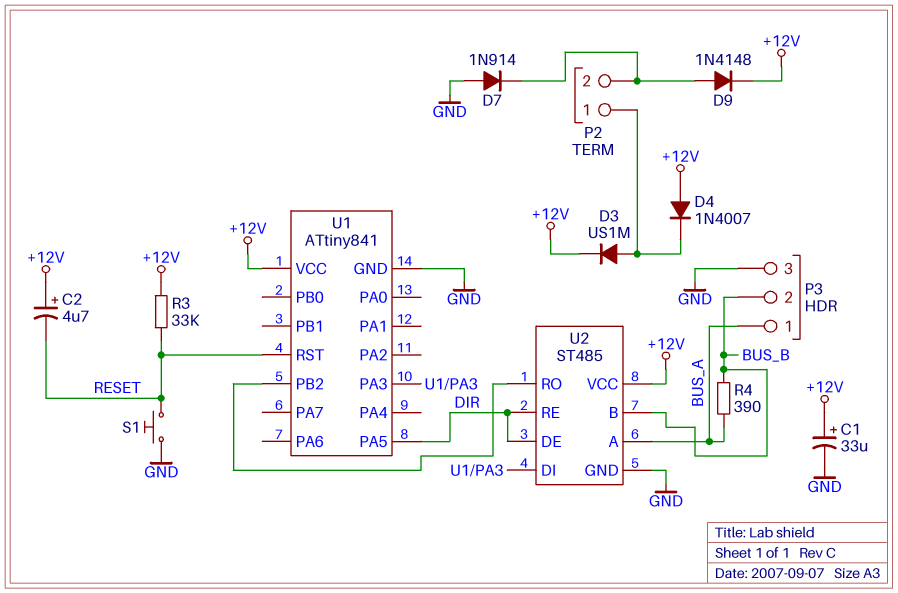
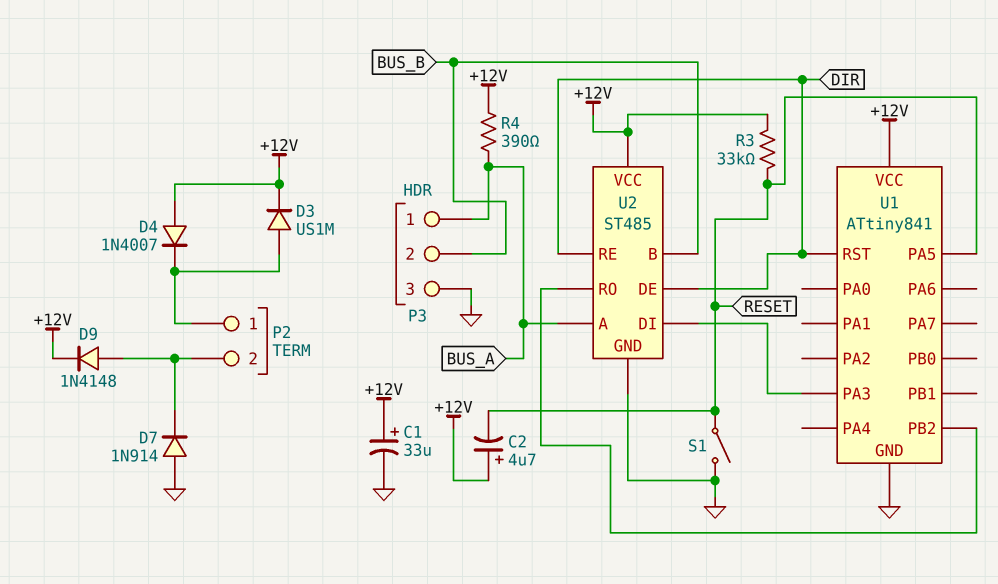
R4: 390 (BUS_A, BUS_B) -> 390 (+12V, BUS_A)
S1: button (GND, RESET) -> switch (GND, RESET)
U1 pin PA5: DIR -> RESET
U1 pin RST: RESET -> DIR

